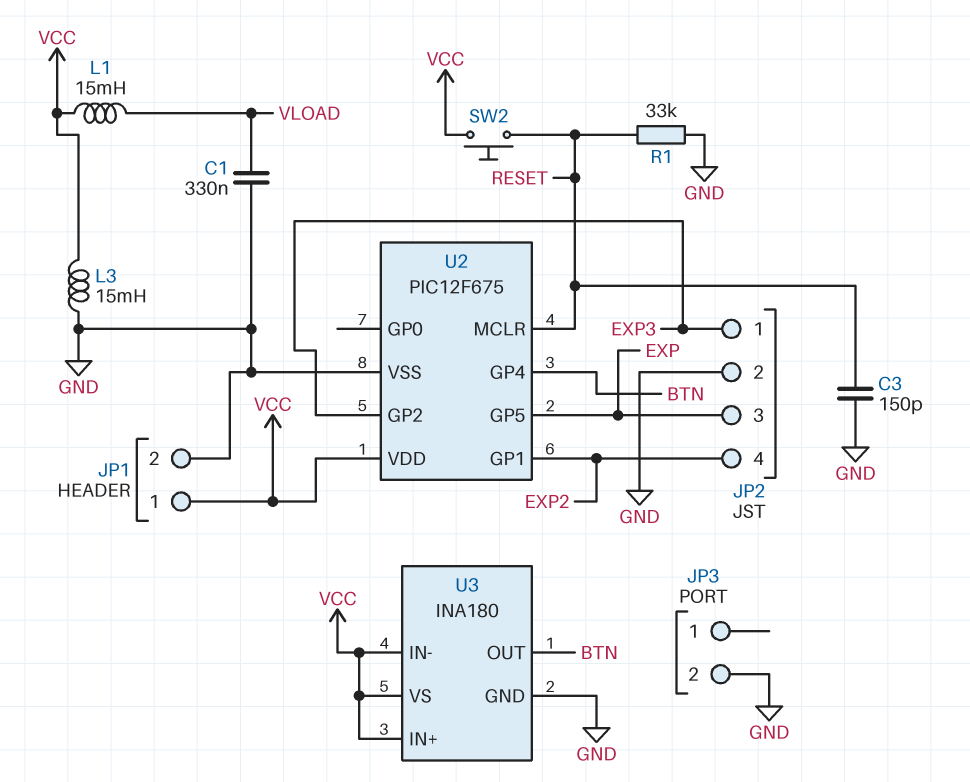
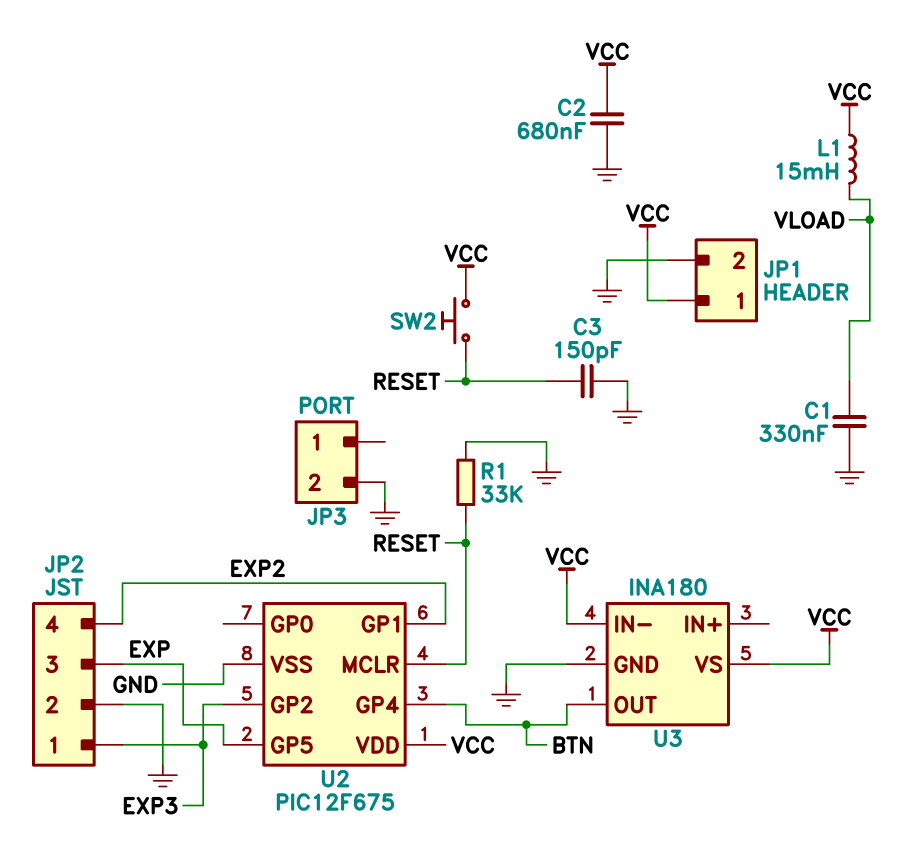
C2: none -> 680nF (GND, VCC)
L3: 15mH (GND, VCC) -> none
U3 pin IN+: VCC -> none

